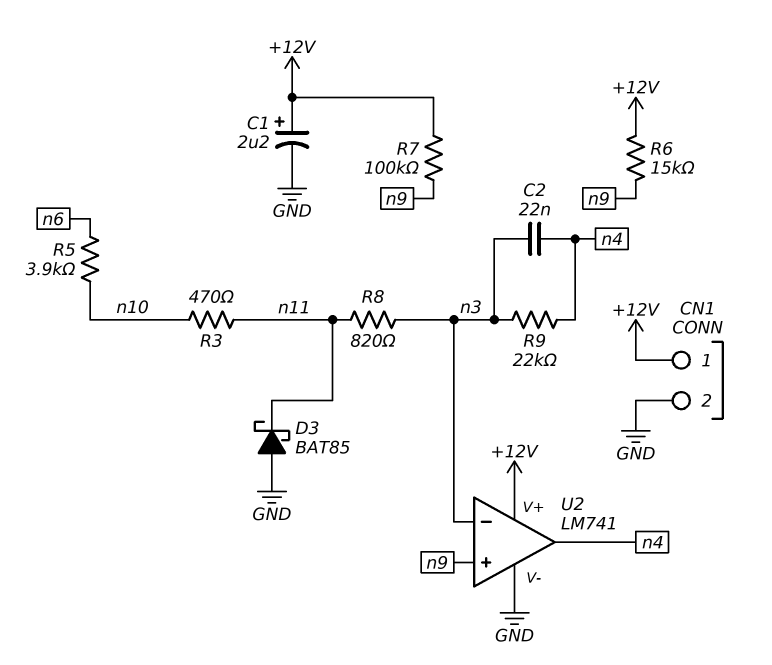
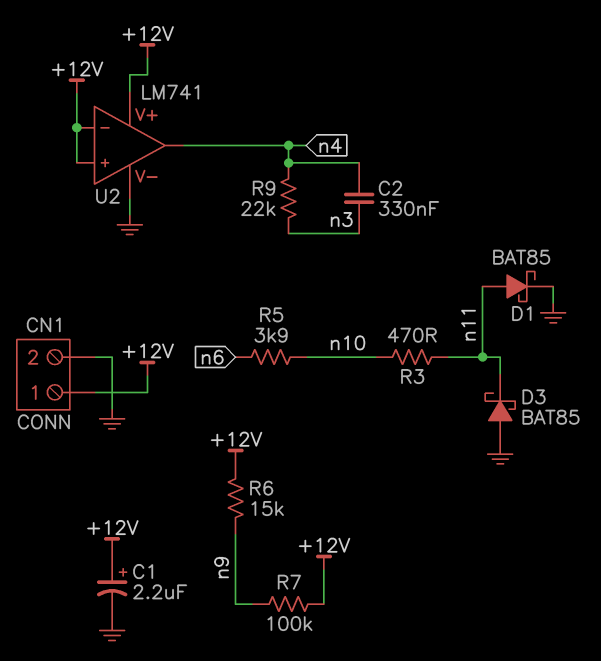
C2: 22nF (n3, n4) -> 330nF (n3, n4)
D1: none -> schottky BAT85 (A n11, K GND)
R8: 820 (n3, n11) -> none
U2 pin in+: n9 -> +12V
U2 pin in-: n3 -> +12V

